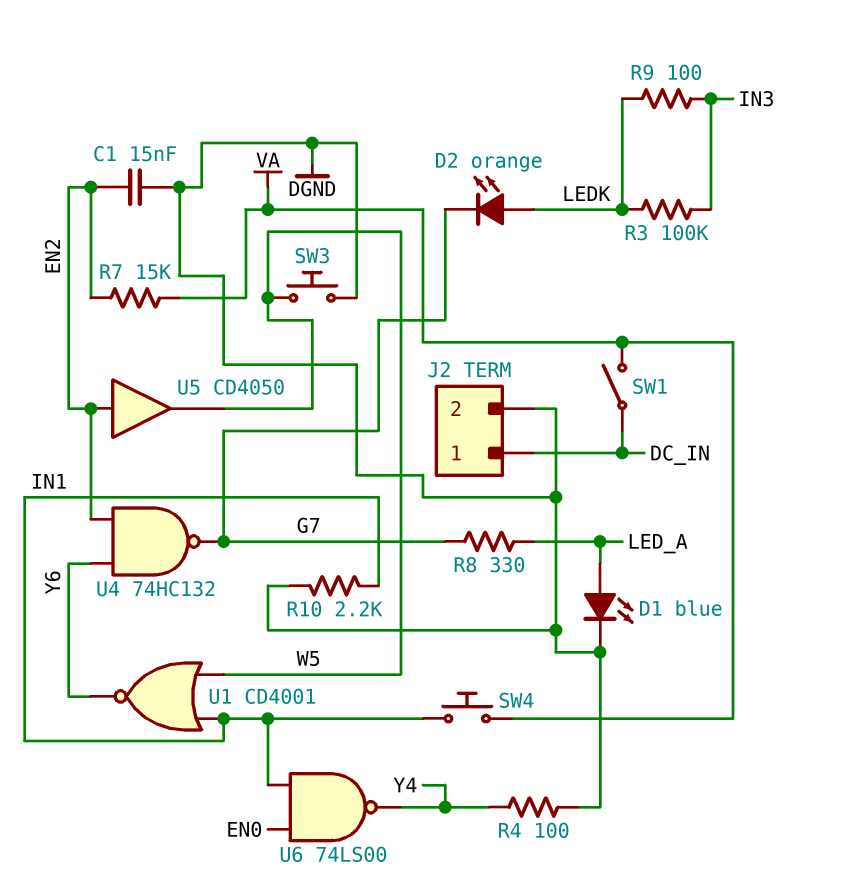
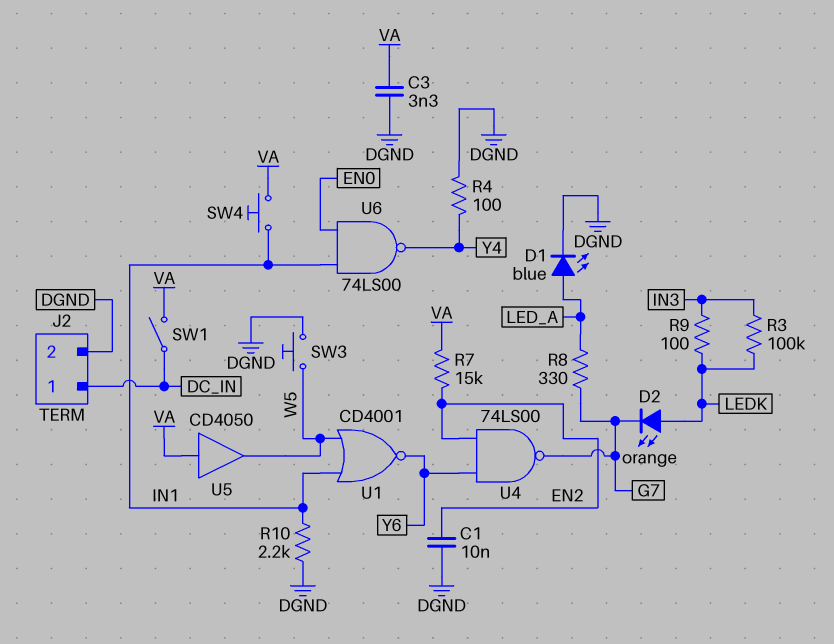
C1: 15nF (DGND, EN2) -> 10nF (DGND, EN2)
C3: none -> 3.3nF (DGND, VA)
U4: NAND 74HC132 (in EN2, in Y6, out G7) -> NAND 74LS00 (in EN2, in Y6, out G7)
U5: buffer CD4050 (in EN2, out W5) -> buffer CD4050 (in VA, out W5)

